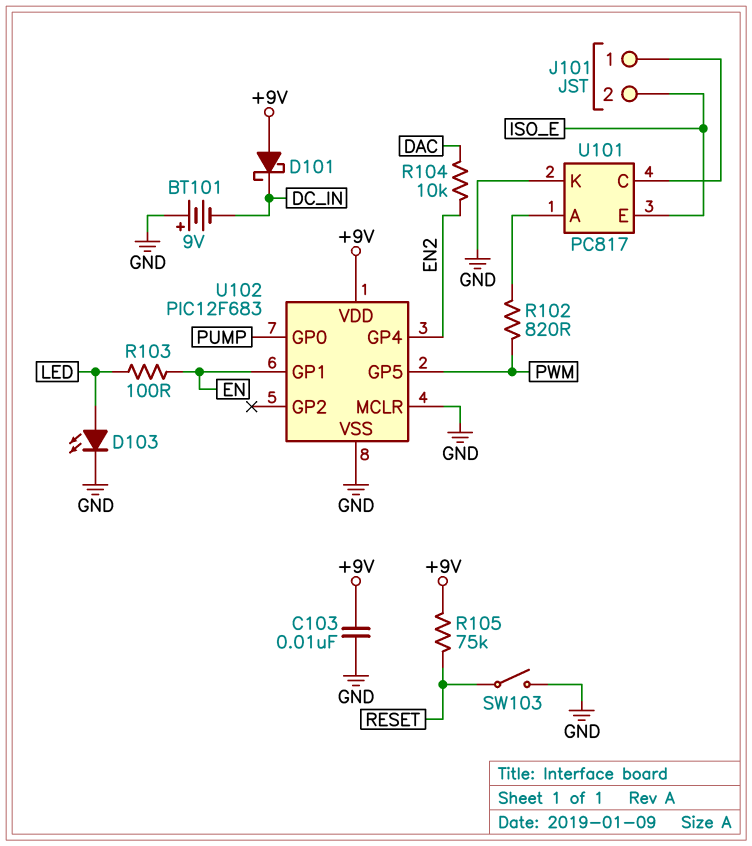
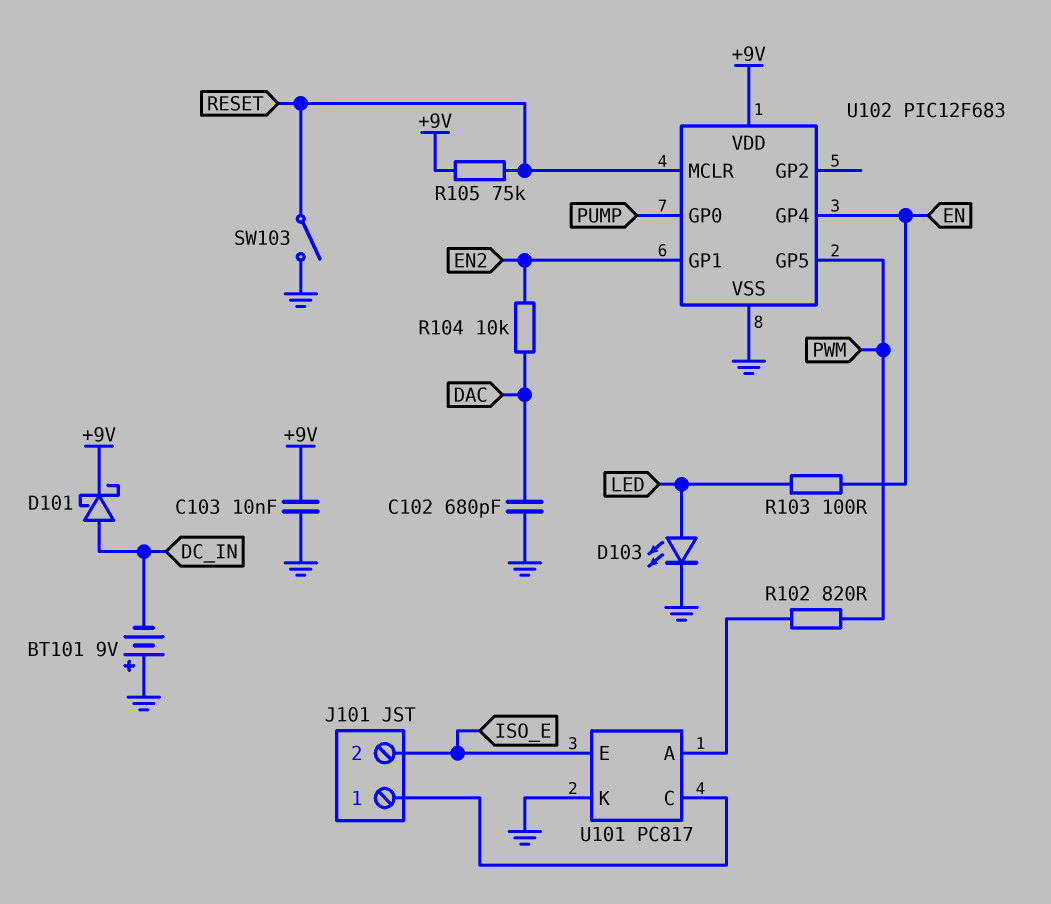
C102: none -> 680pF (DAC, GND)
D101: schottky (A +9V, K DC_IN) -> schottky (A DC_IN, K +9V)
U102 pin GP1: EN -> EN2
U102 pin GP4: EN2 -> EN
U102 pin MCLR: GND -> RESET

